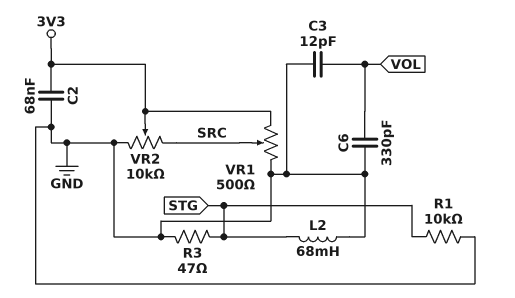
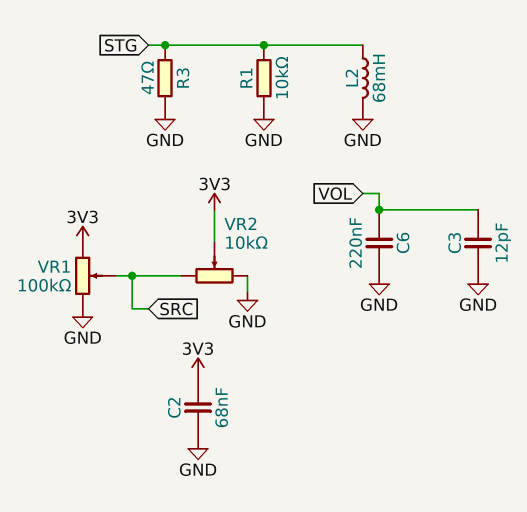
C6: 330pF (GND, VOL) -> 220nF (GND, VOL)
VR1: 500 (3V3, GND, wiper SRC) -> 100k (3V3, GND, wiper SRC)

